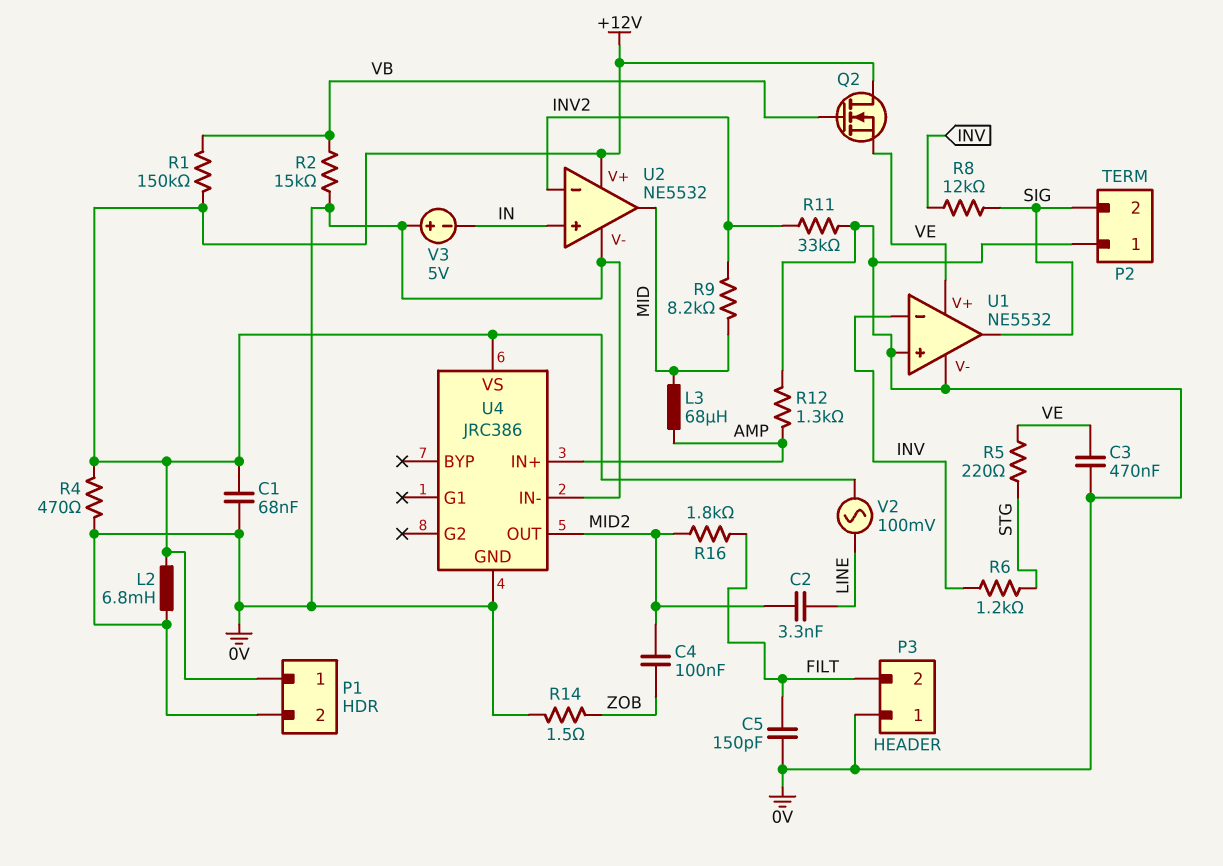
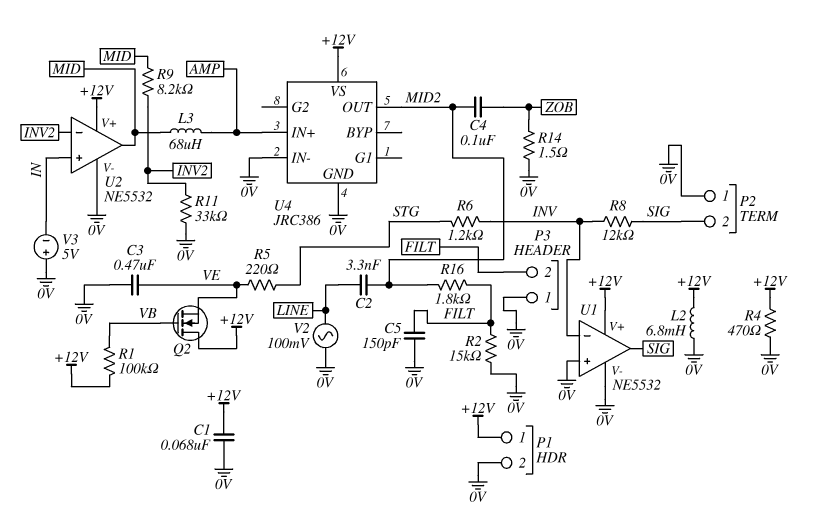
R1: 150k (+12V, VB) -> 100k (+12V, VB)
R2: 15k (0V, VB) -> 15k (0V, FILT)
R12: 1.3k (0V, AMP) -> none
U1 pin V+: VE -> +12V
V2: AC 100mV (+12V, LINE) -> AC 100mV (0V, LINE)

